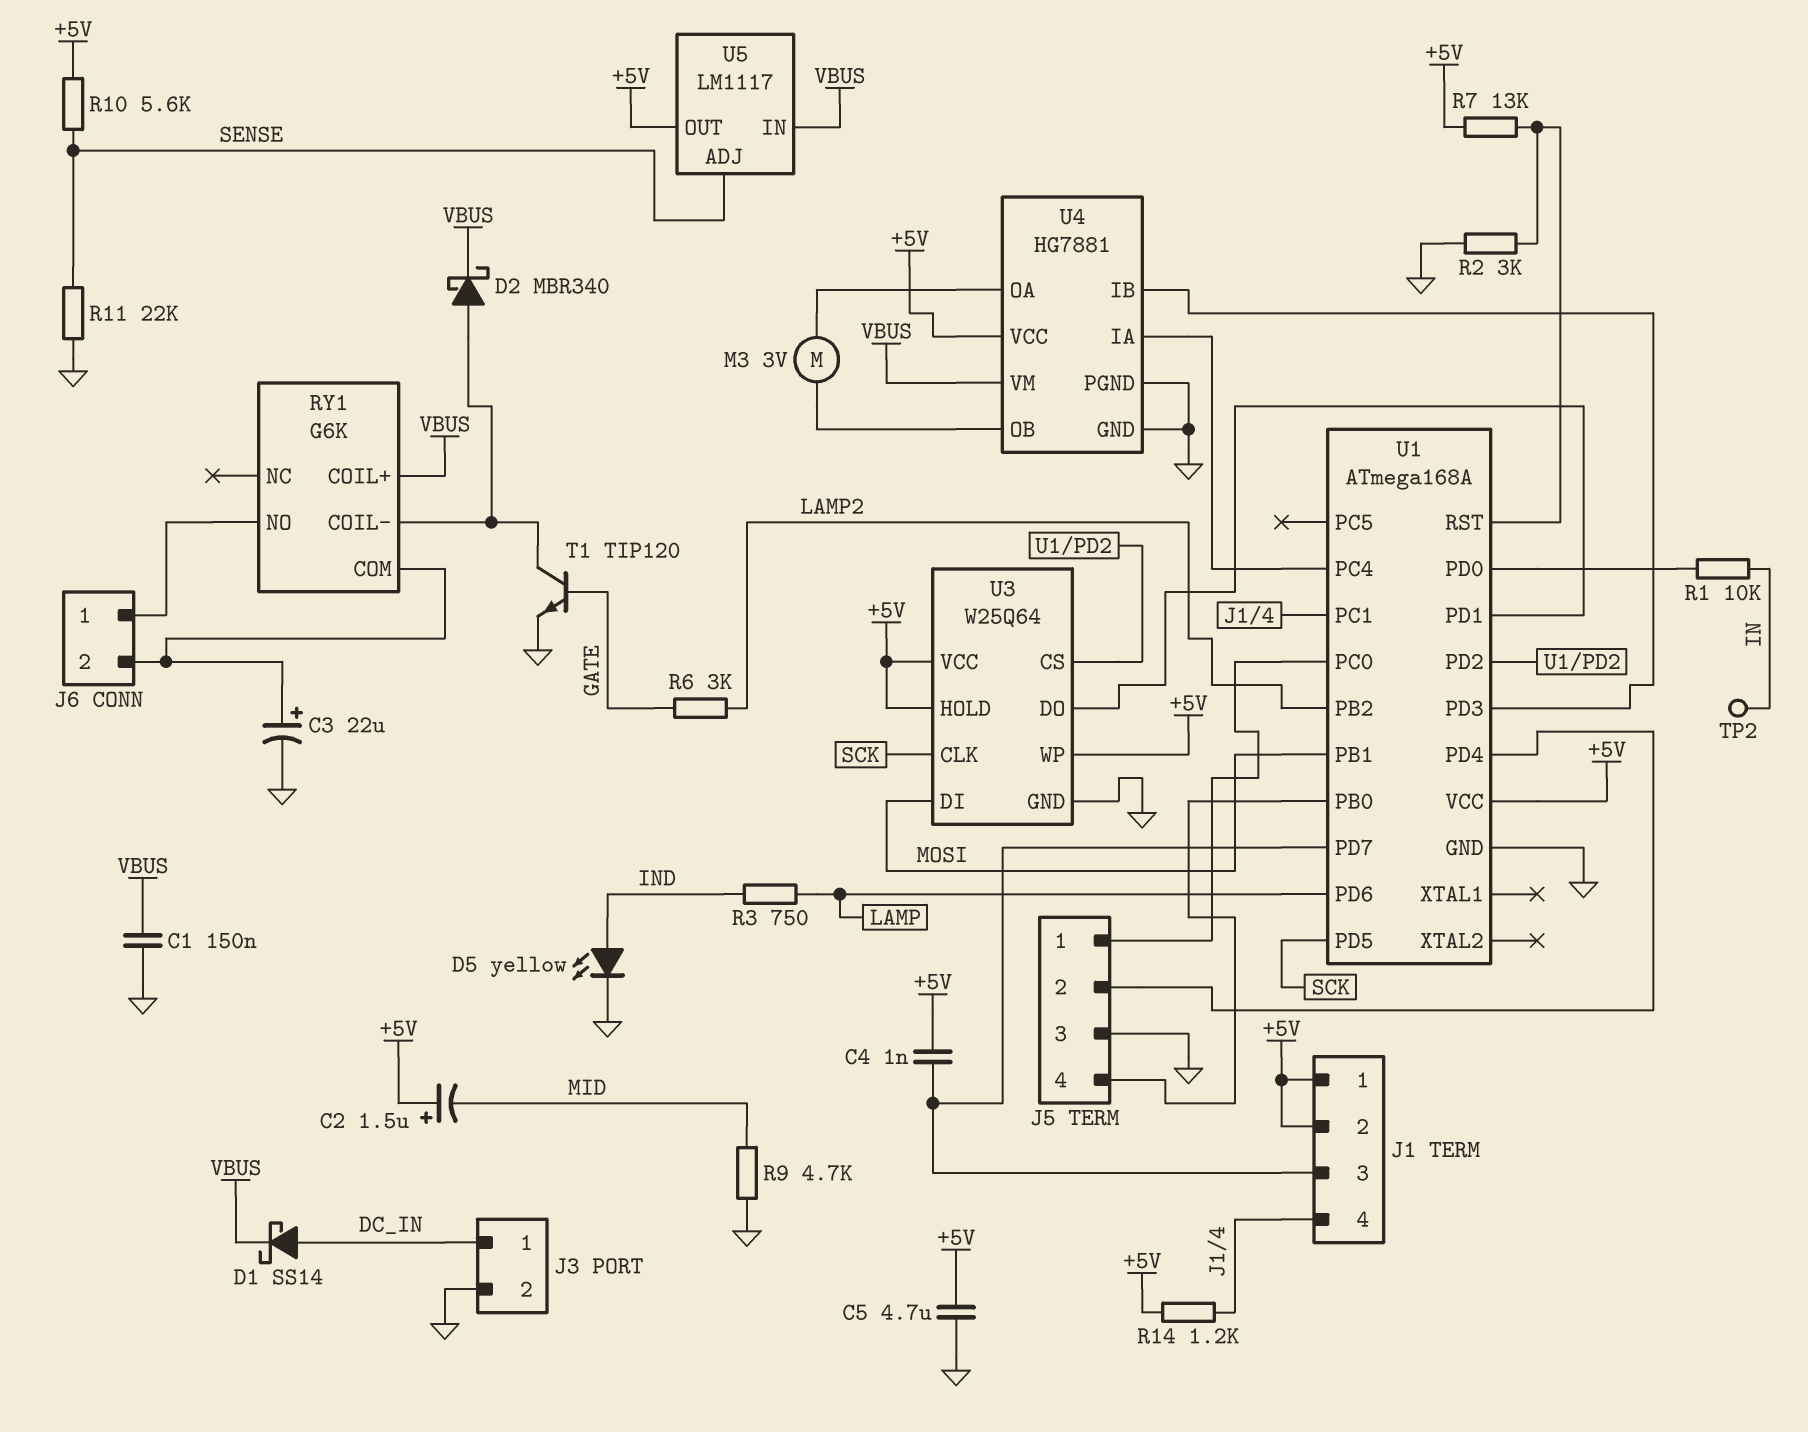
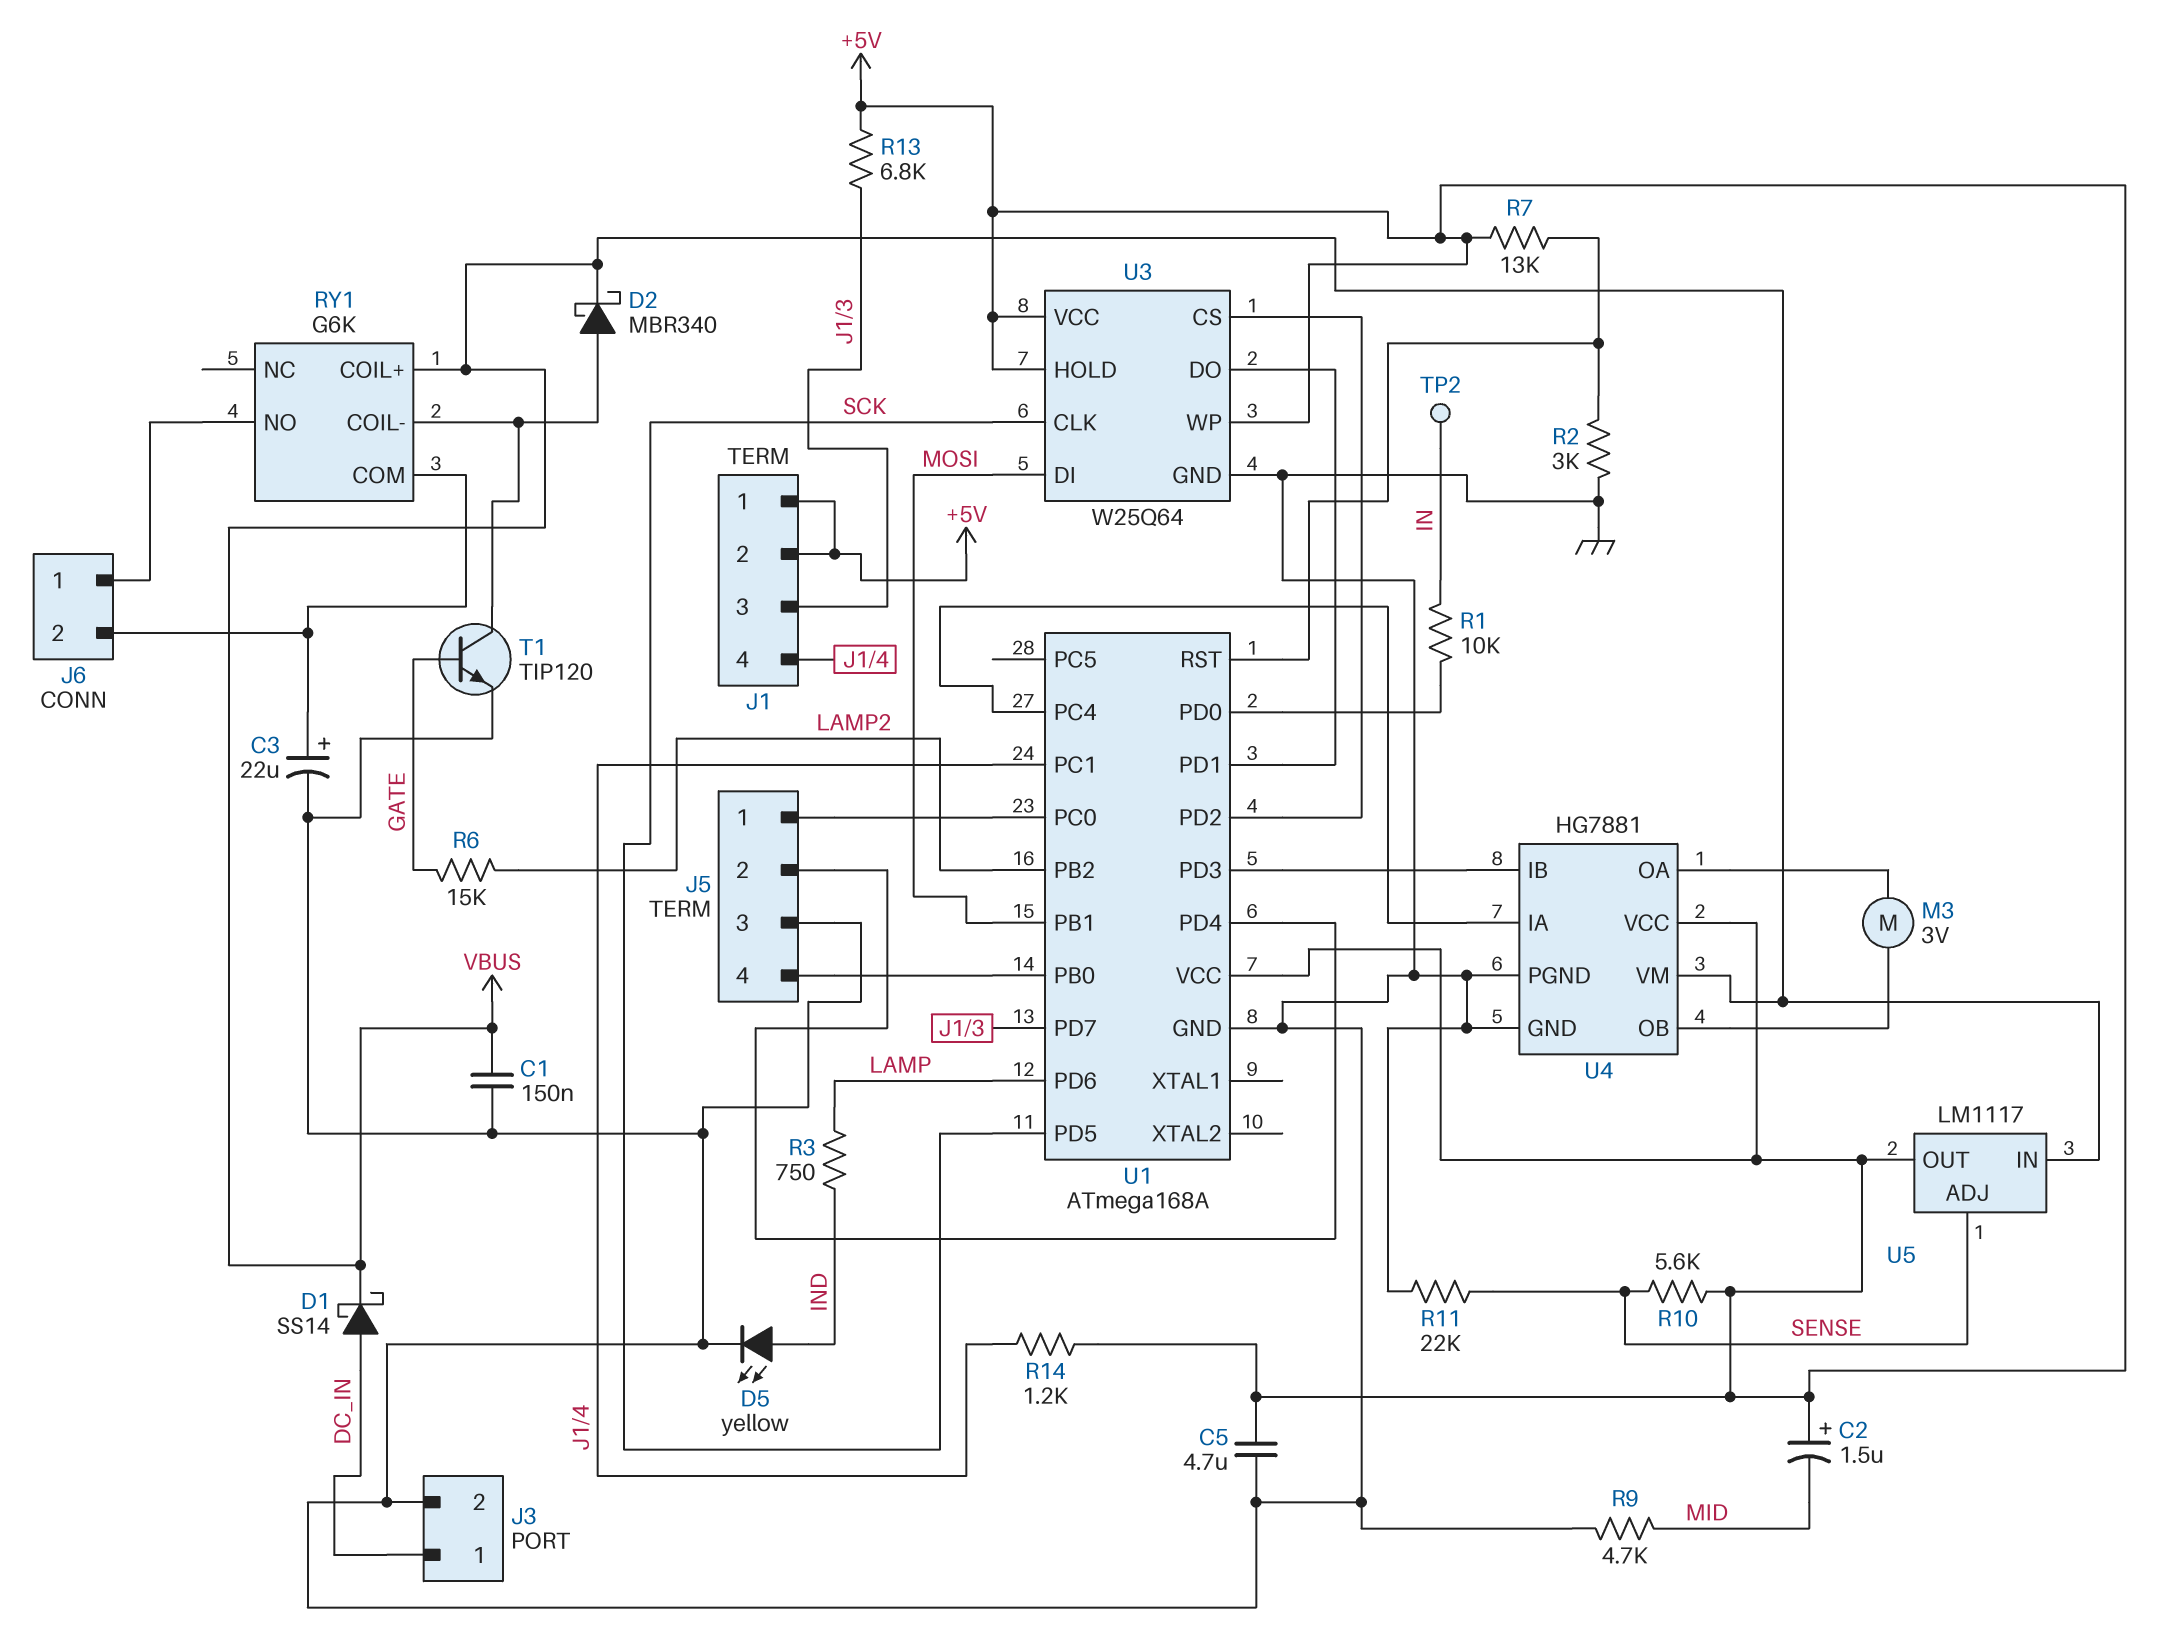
C4: 1nF (+5V, J1/3) -> none
R6: 3k (GATE, LAMP2) -> 15k (GATE, LAMP2)
R13: none -> 6.8k (+5V, J1/3)

